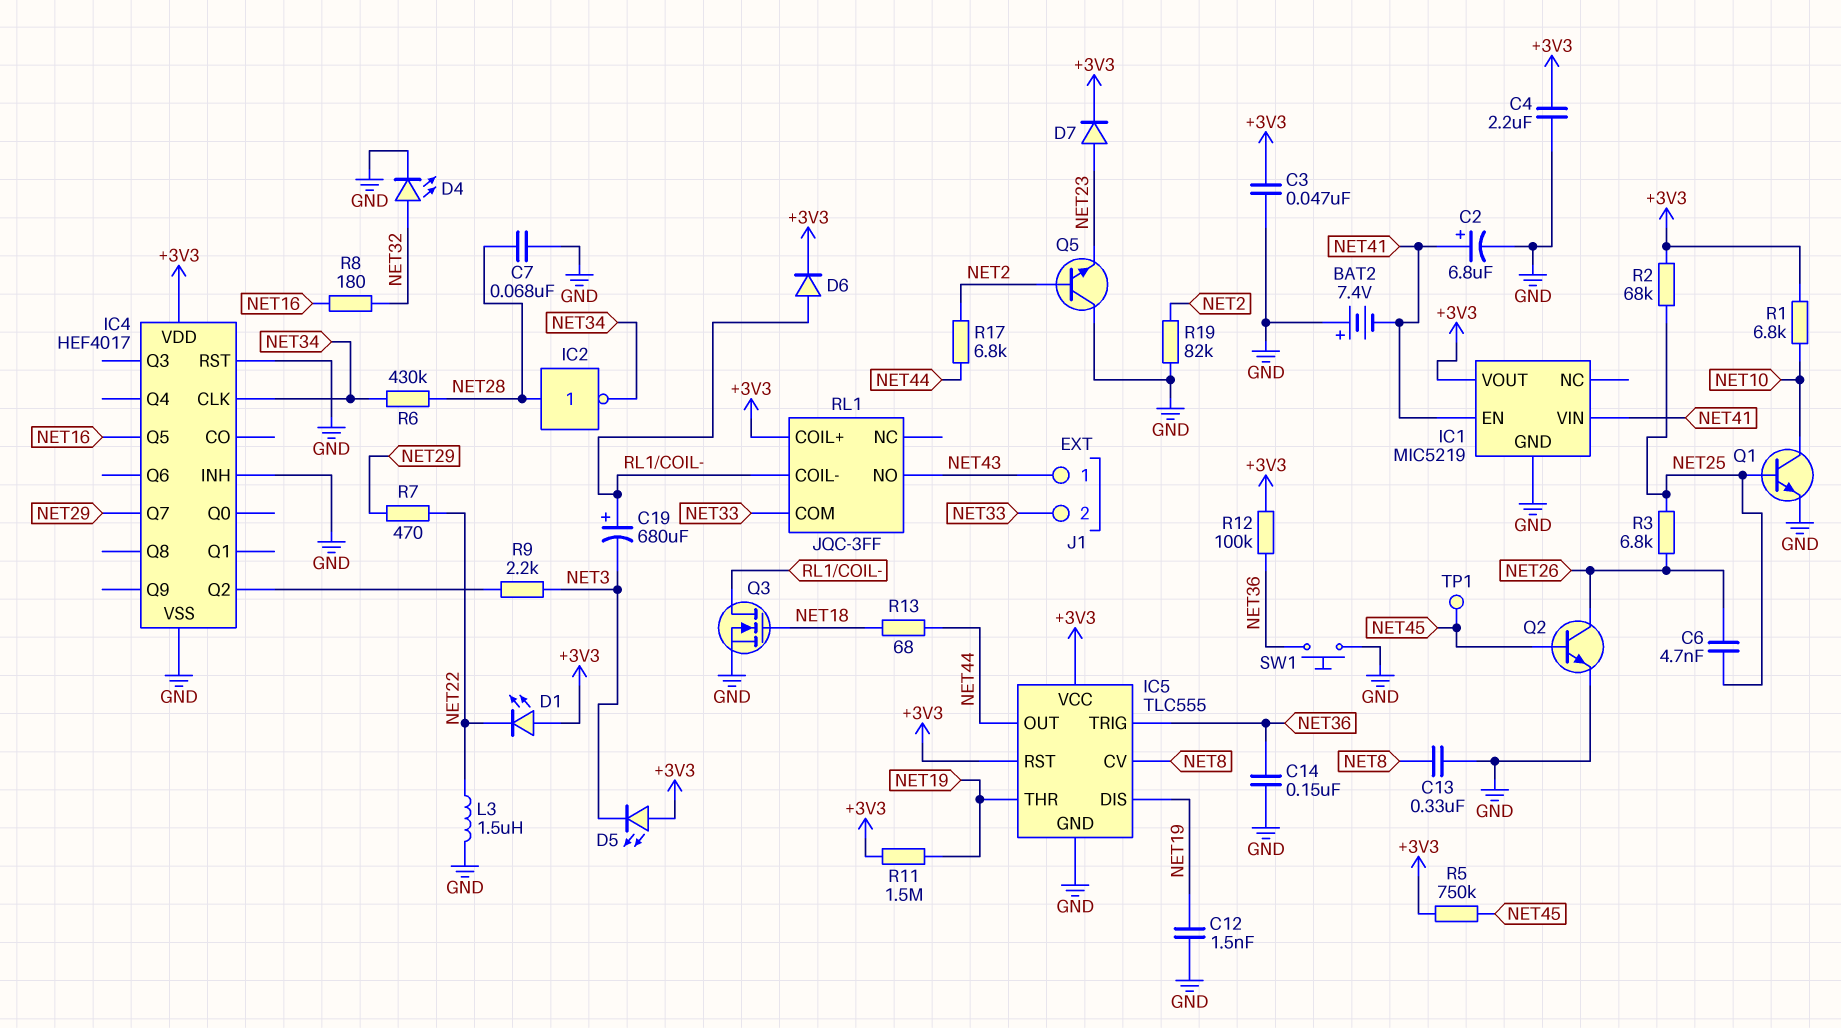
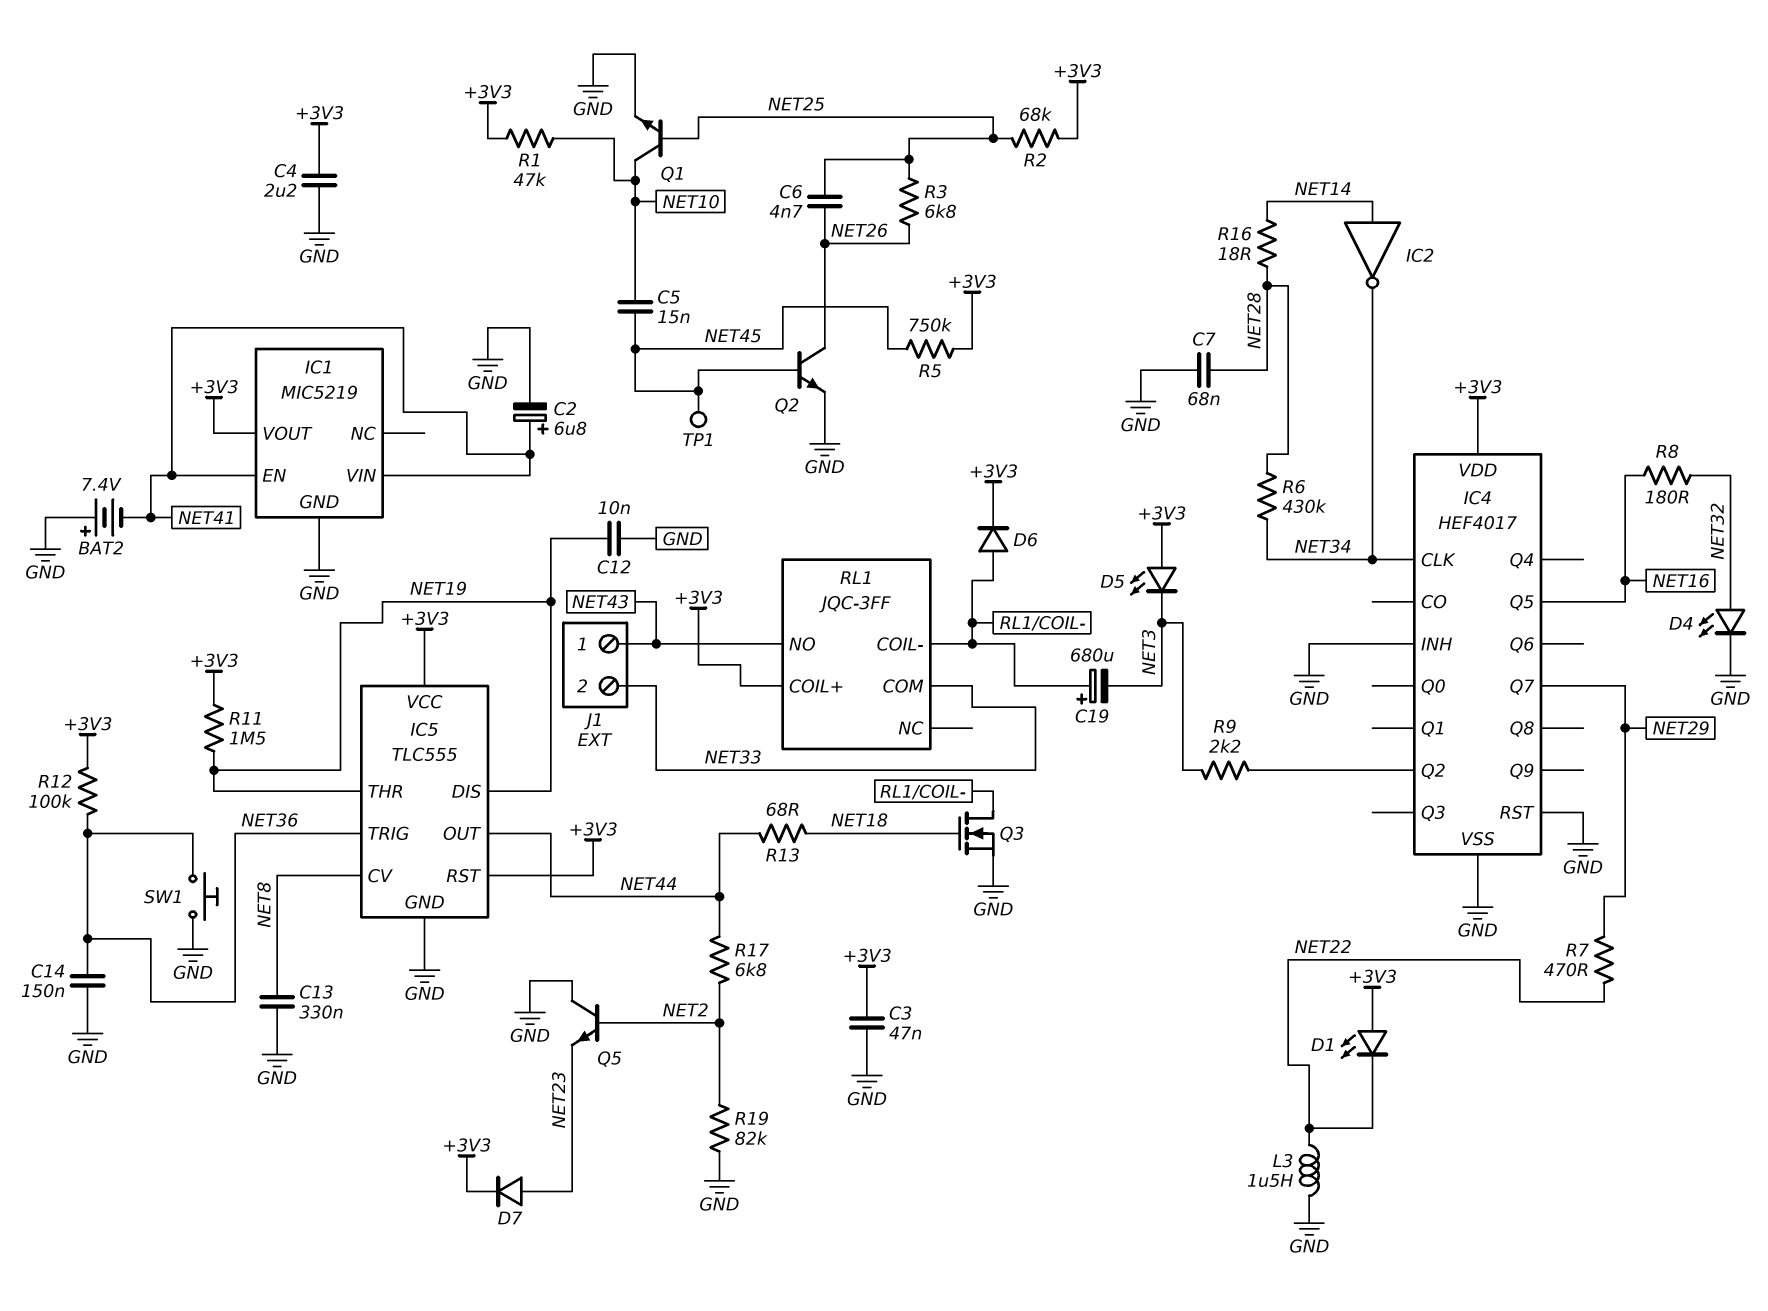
C5: none -> 15nF (NET10, NET45)
C12: 1.5nF (GND, NET19) -> 10nF (GND, NET19)
IC2: NOT (in NET28, out NET34) -> NOT (in NET14, out NET34)
R1: 6.8k (+3V3, NET10) -> 47k (+3V3, NET10)
R16: none -> 18 (NET14, NET28)

